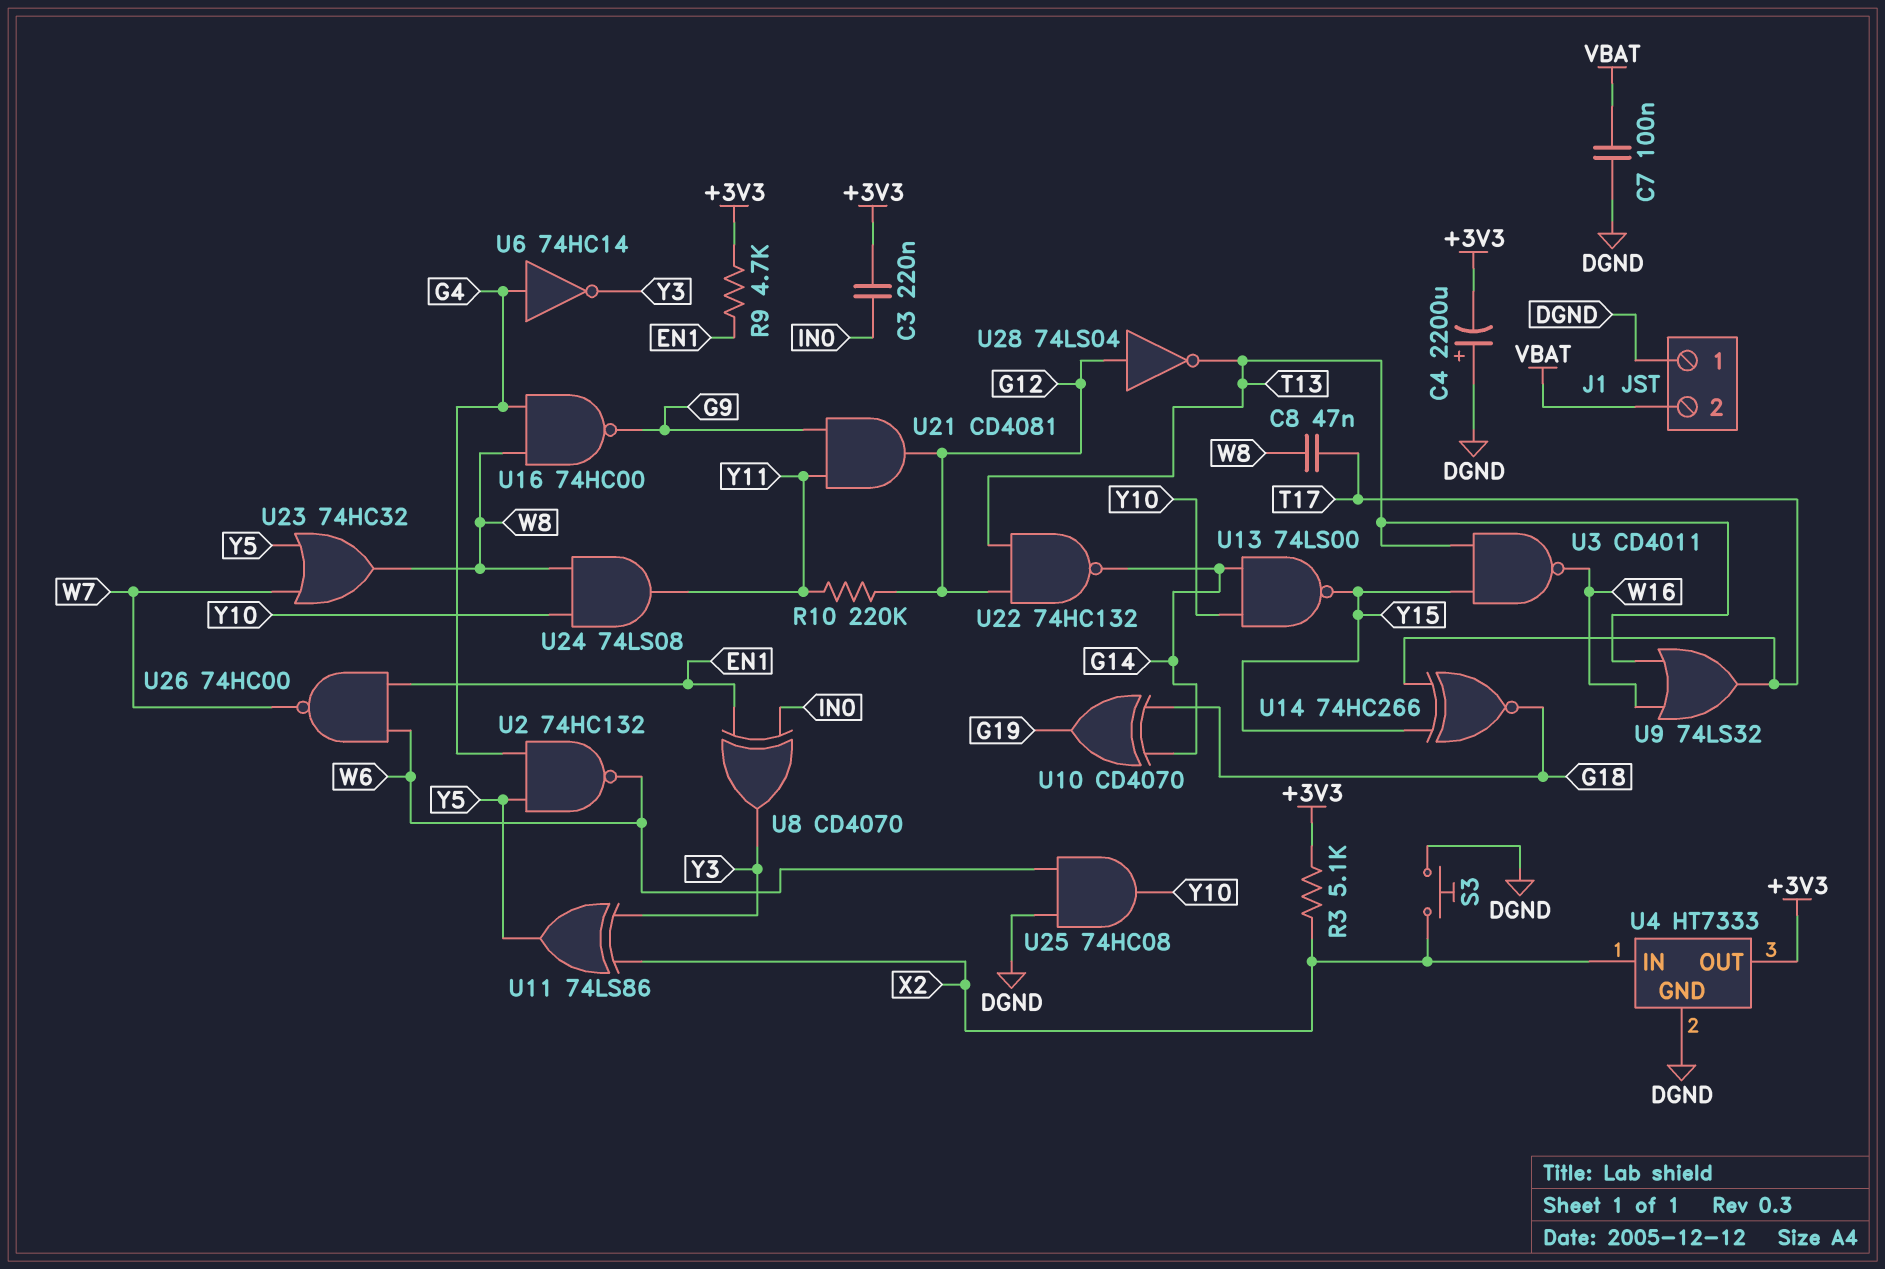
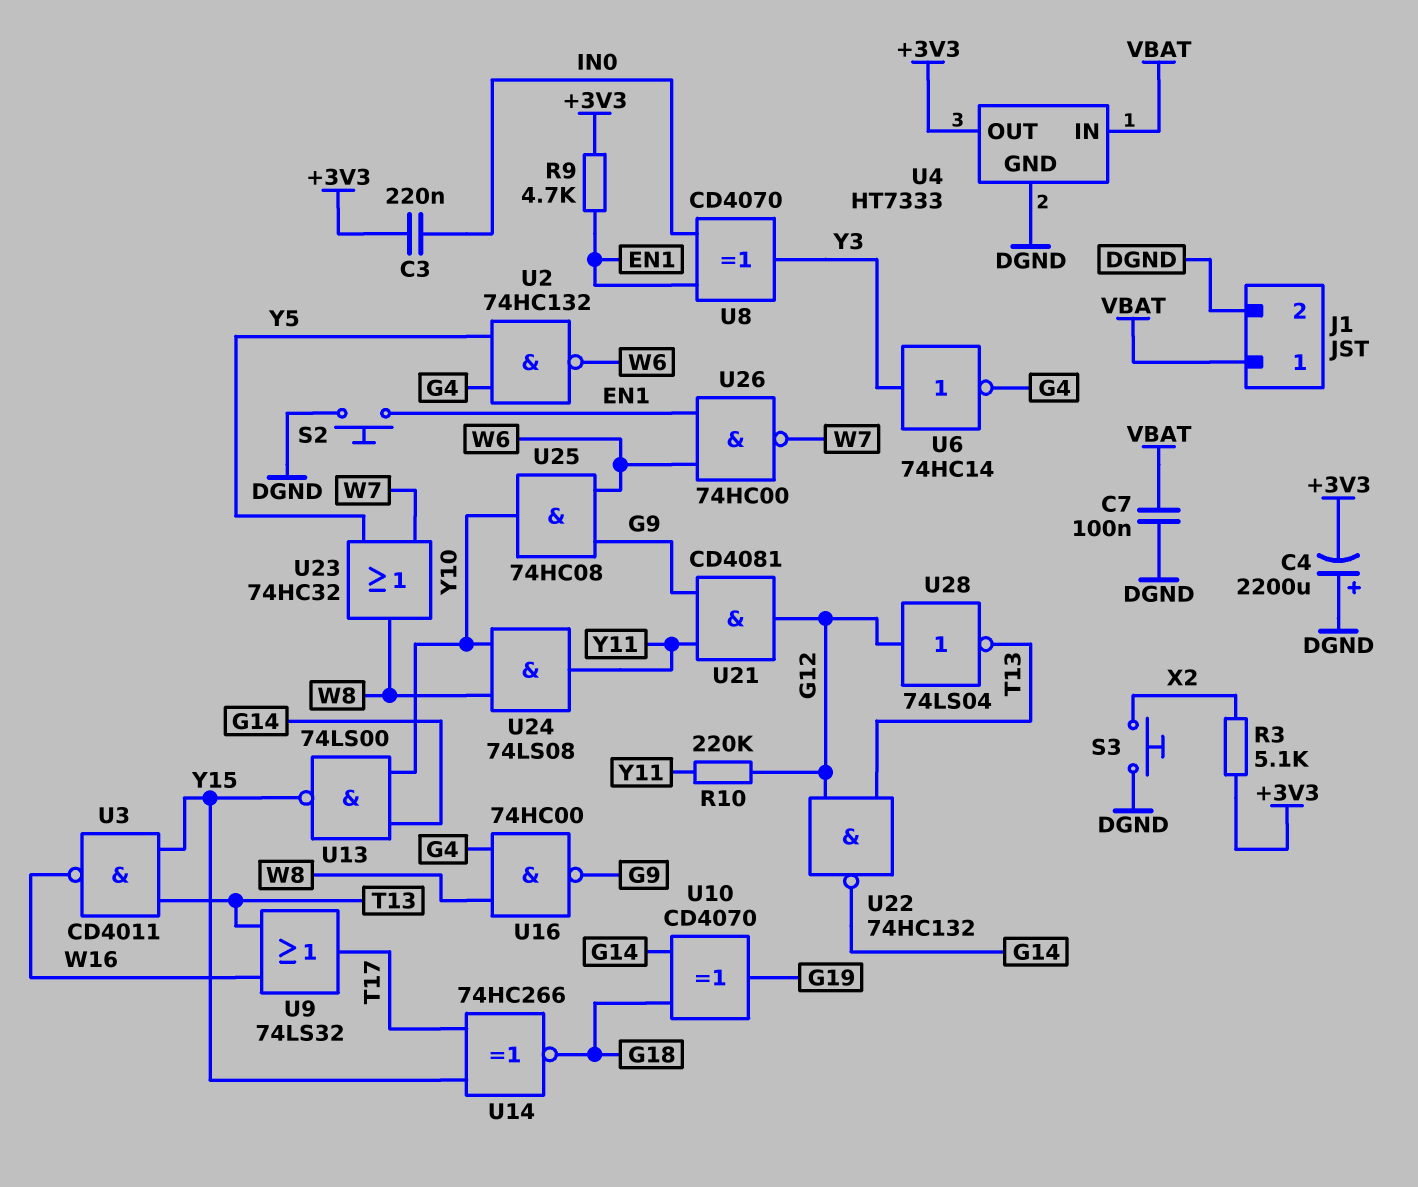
C8: 47nF (T17, W8) -> none
J1 pin 1: DGND -> VBAT
J1 pin 2: VBAT -> DGND
S2: none -> button (DGND, EN1)
U4 pin IN: X2 -> VBAT
U6: NOT 74HC14 (in G4, out Y3) -> NOT 74HC14 (in Y3, out G4)
U11: XOR 74LS86 (in X2, in Y3, out Y5) -> none
U25: AND 74HC08 (in DGND, in W6, out Y10) -> AND 74HC08 (in G9, in W6, out Y10)

